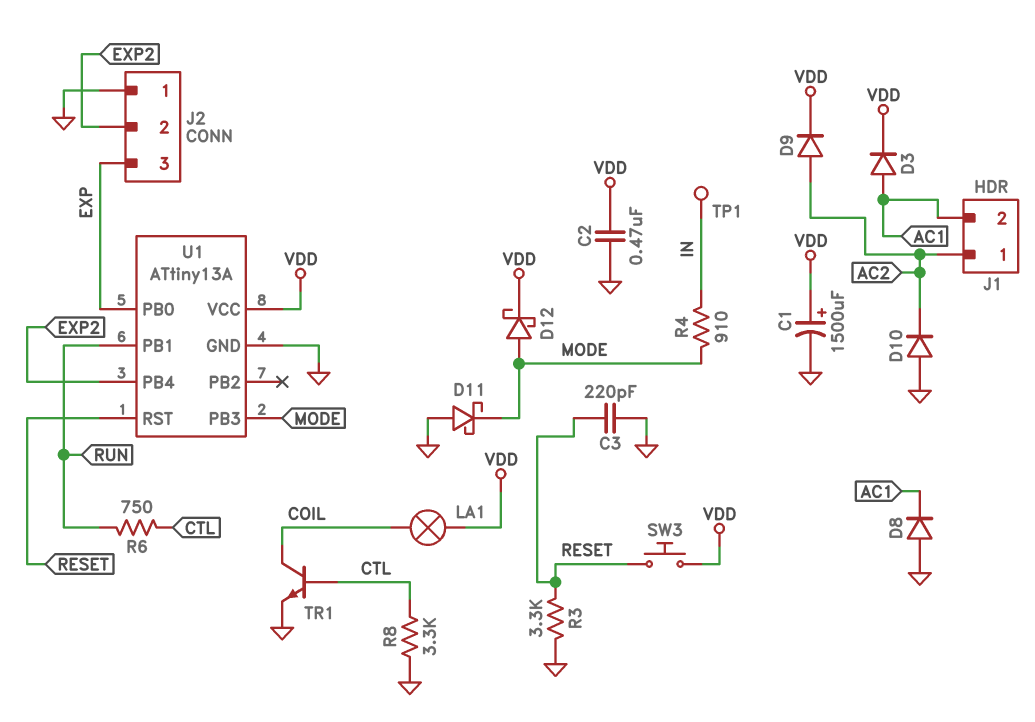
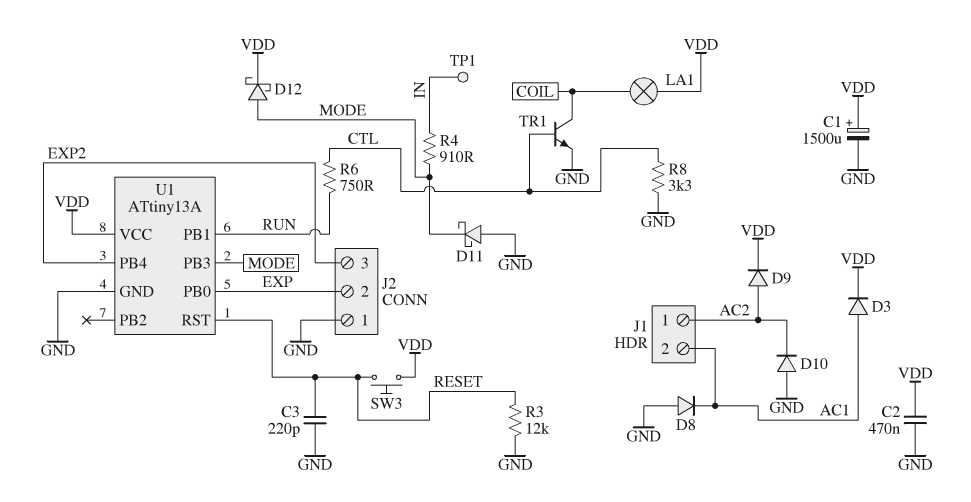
J2 pin 2: EXP2 -> EXP
J2 pin 3: EXP -> EXP2
R3: 3.3k (GND, RESET) -> 12k (GND, RESET)

